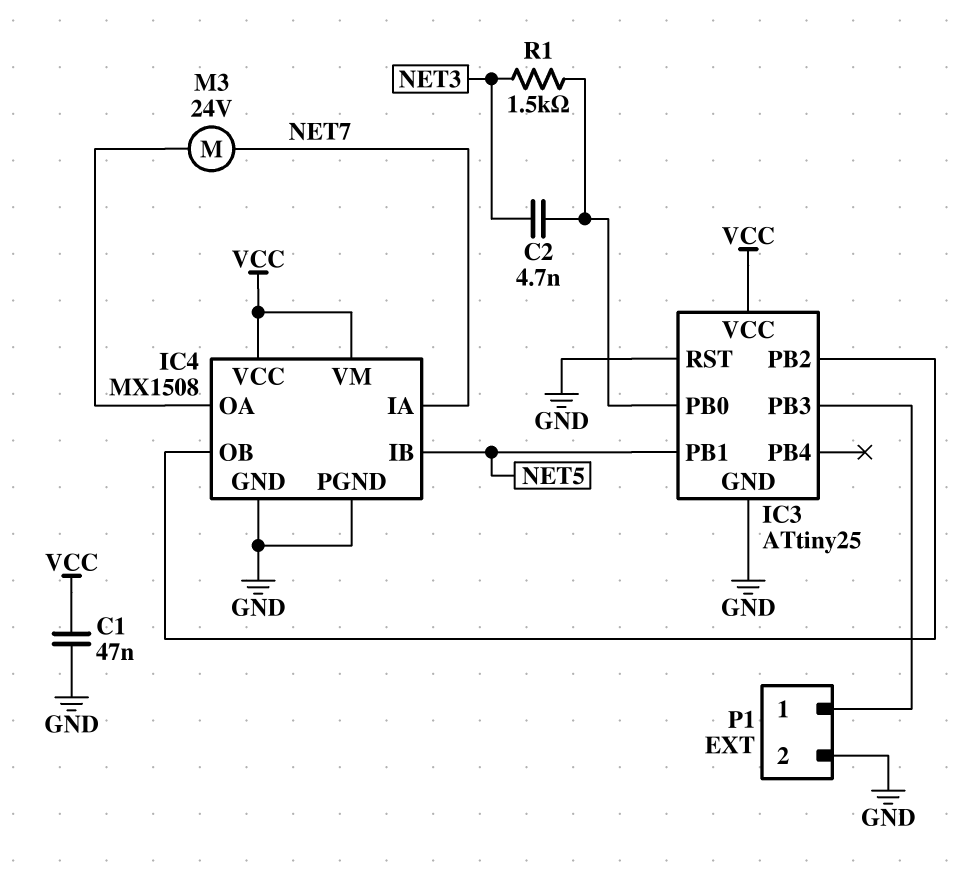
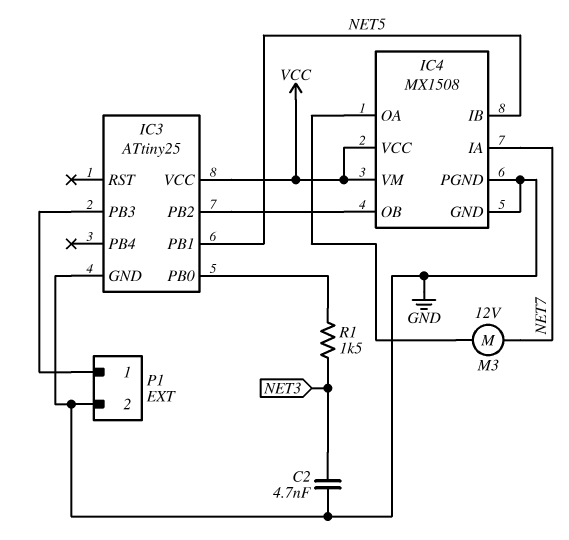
C1: 47nF (GND, VCC) -> none
C2: 4.7nF (IC3/PB0, NET3) -> 4.7nF (GND, NET3)
IC3 pin RST: GND -> none
M3: motor 24V (IC4/OA, NET7) -> motor 12V (IC4/OA, NET7)

